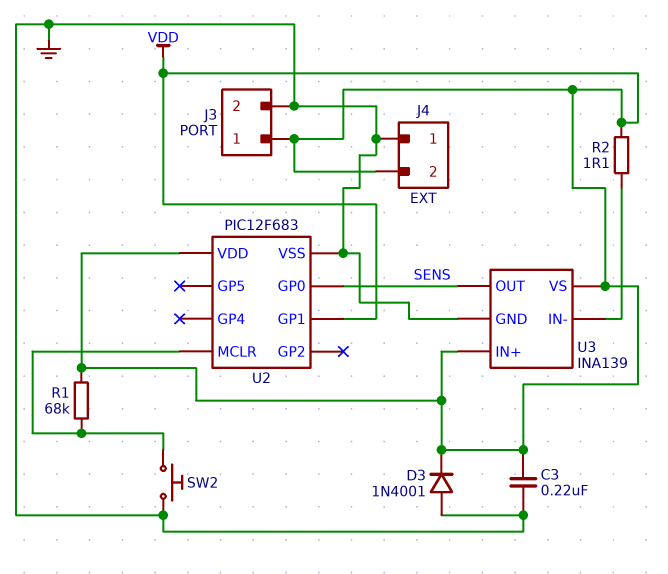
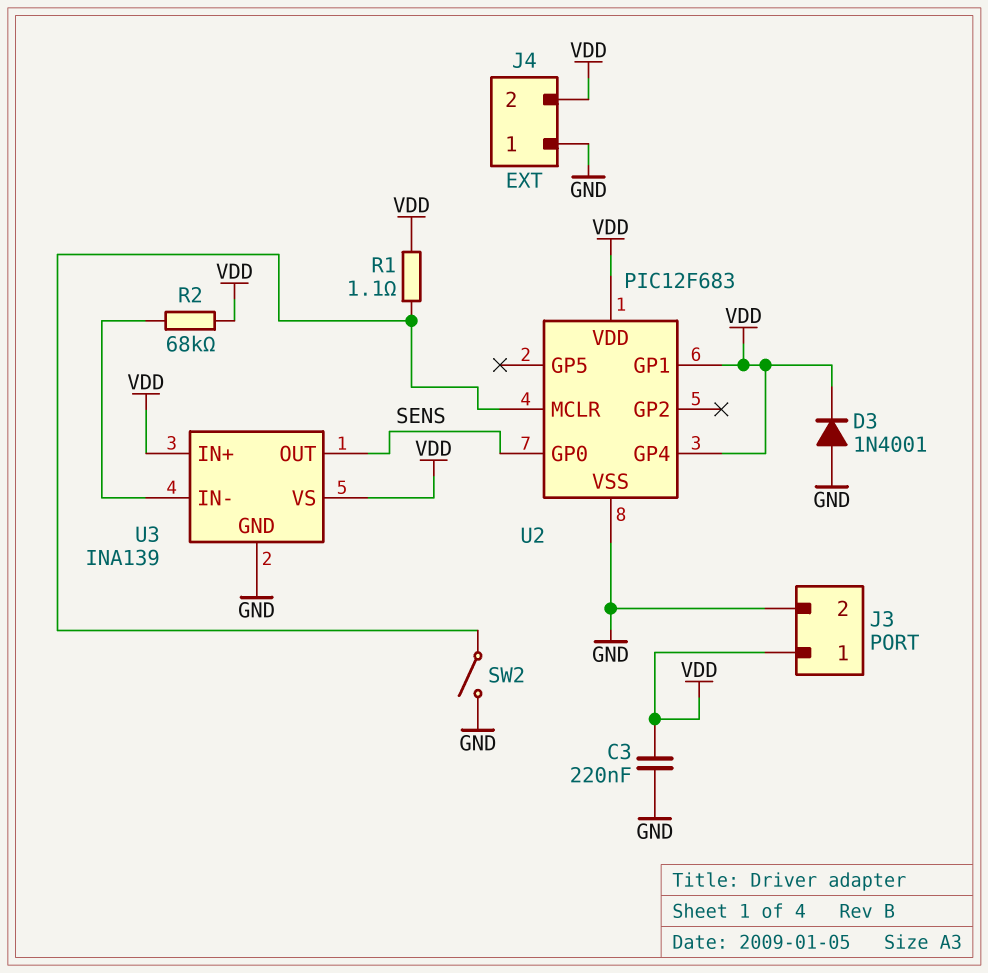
R1: 68k (U2/MCLR, VDD) -> 1.1 (U2/MCLR, VDD)
R2: 1.1 (U3/IN-, VDD) -> 68k (U3/IN-, VDD)
SW2: button (GND, U2/MCLR) -> switch (GND, U2/MCLR)
U2 pin GP4: none -> VDD

